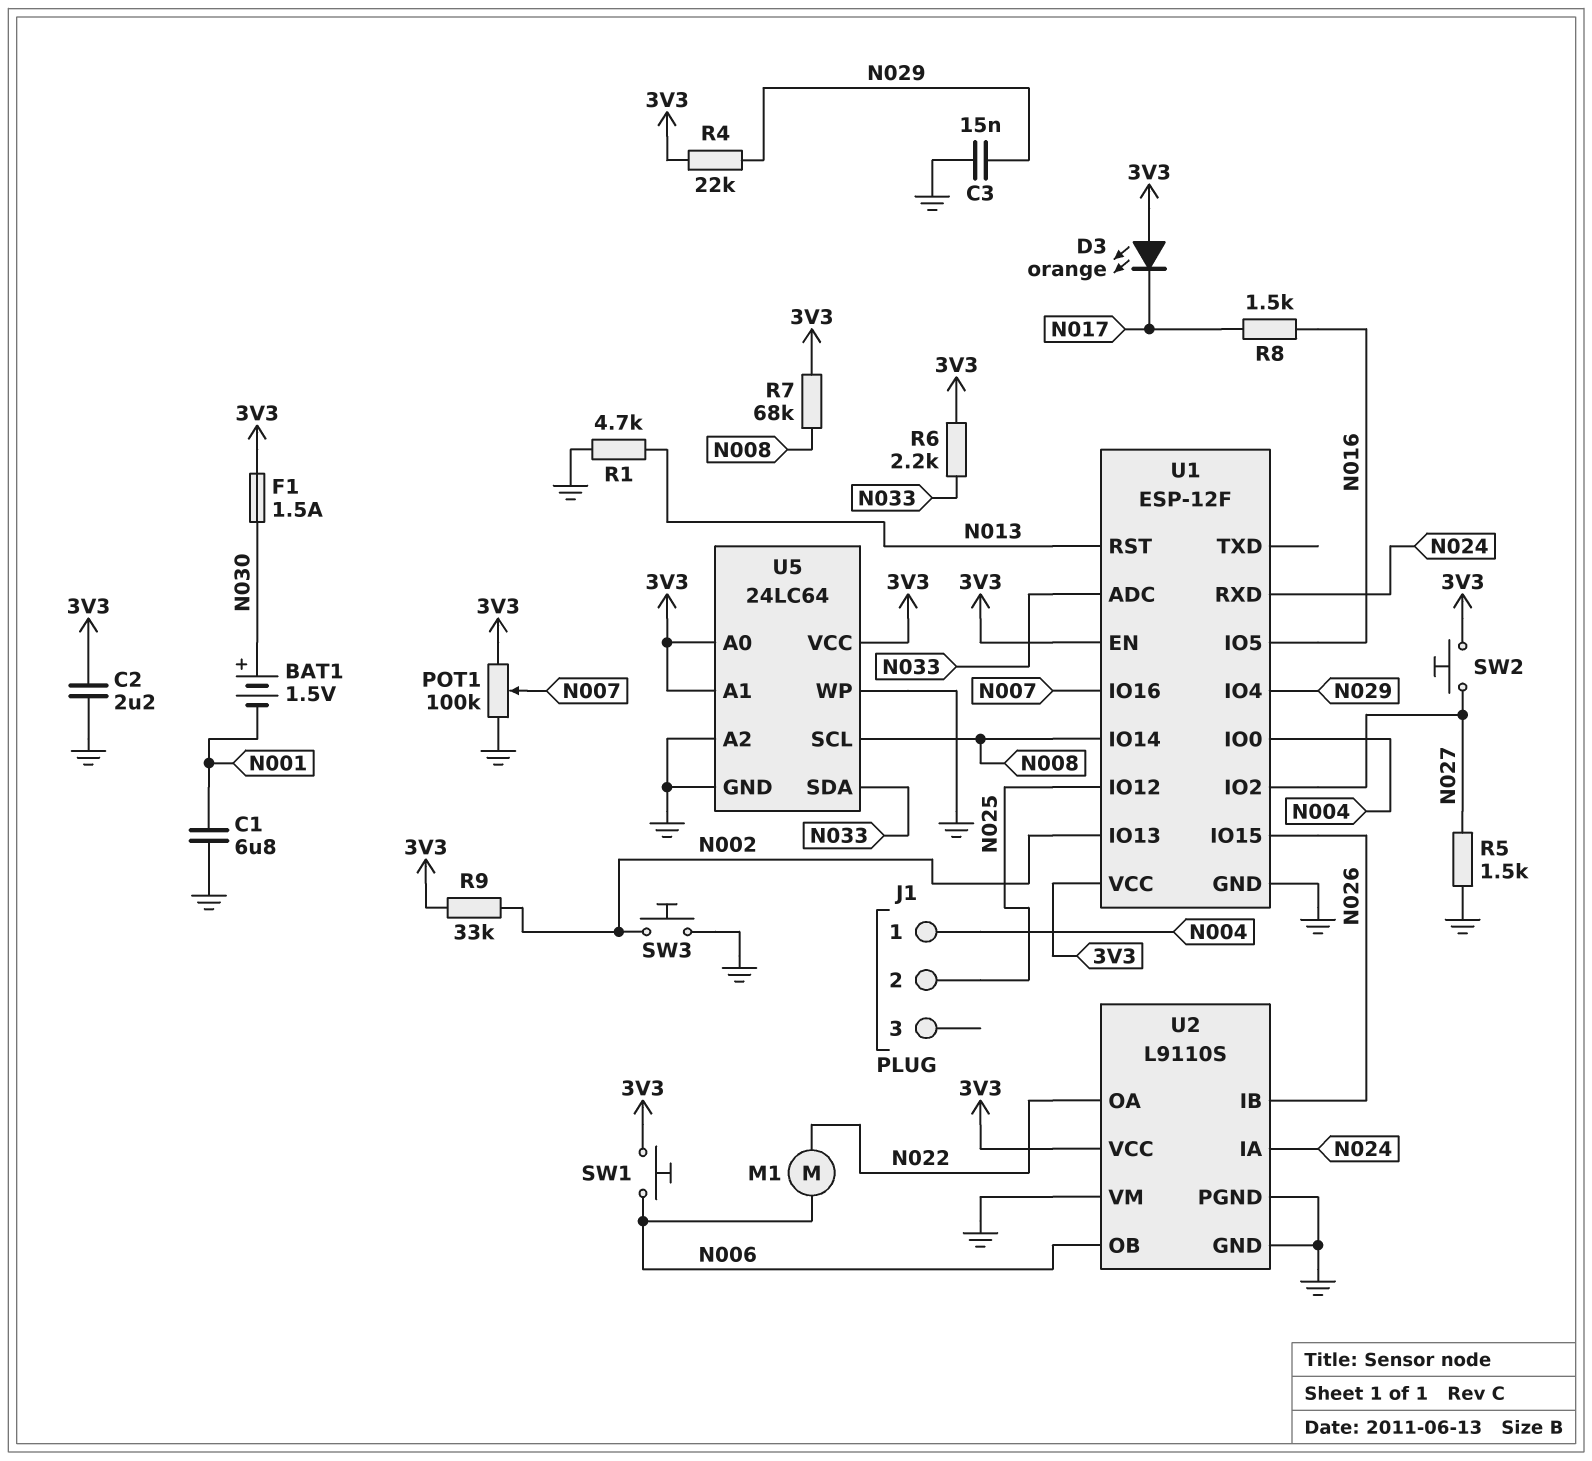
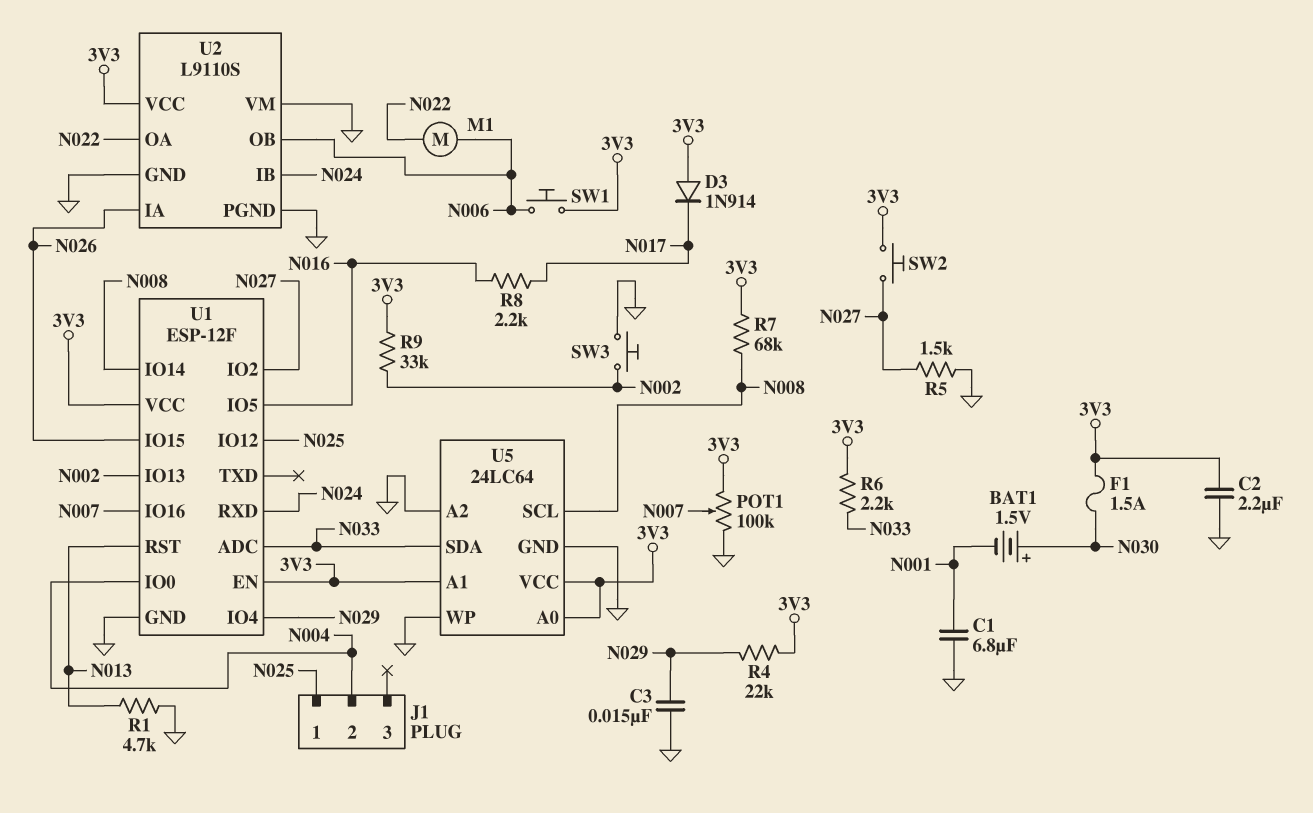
D3: LED orange (A 3V3, K N017) -> diode 1N914 (A 3V3, K N017)
J1 pin 1: N004 -> N025
J1 pin 2: N025 -> N004
R8: 1.5k (N016, N017) -> 2.2k (N016, N017)
U2 pin IA: N024 -> N026
U2 pin IB: N026 -> N024

